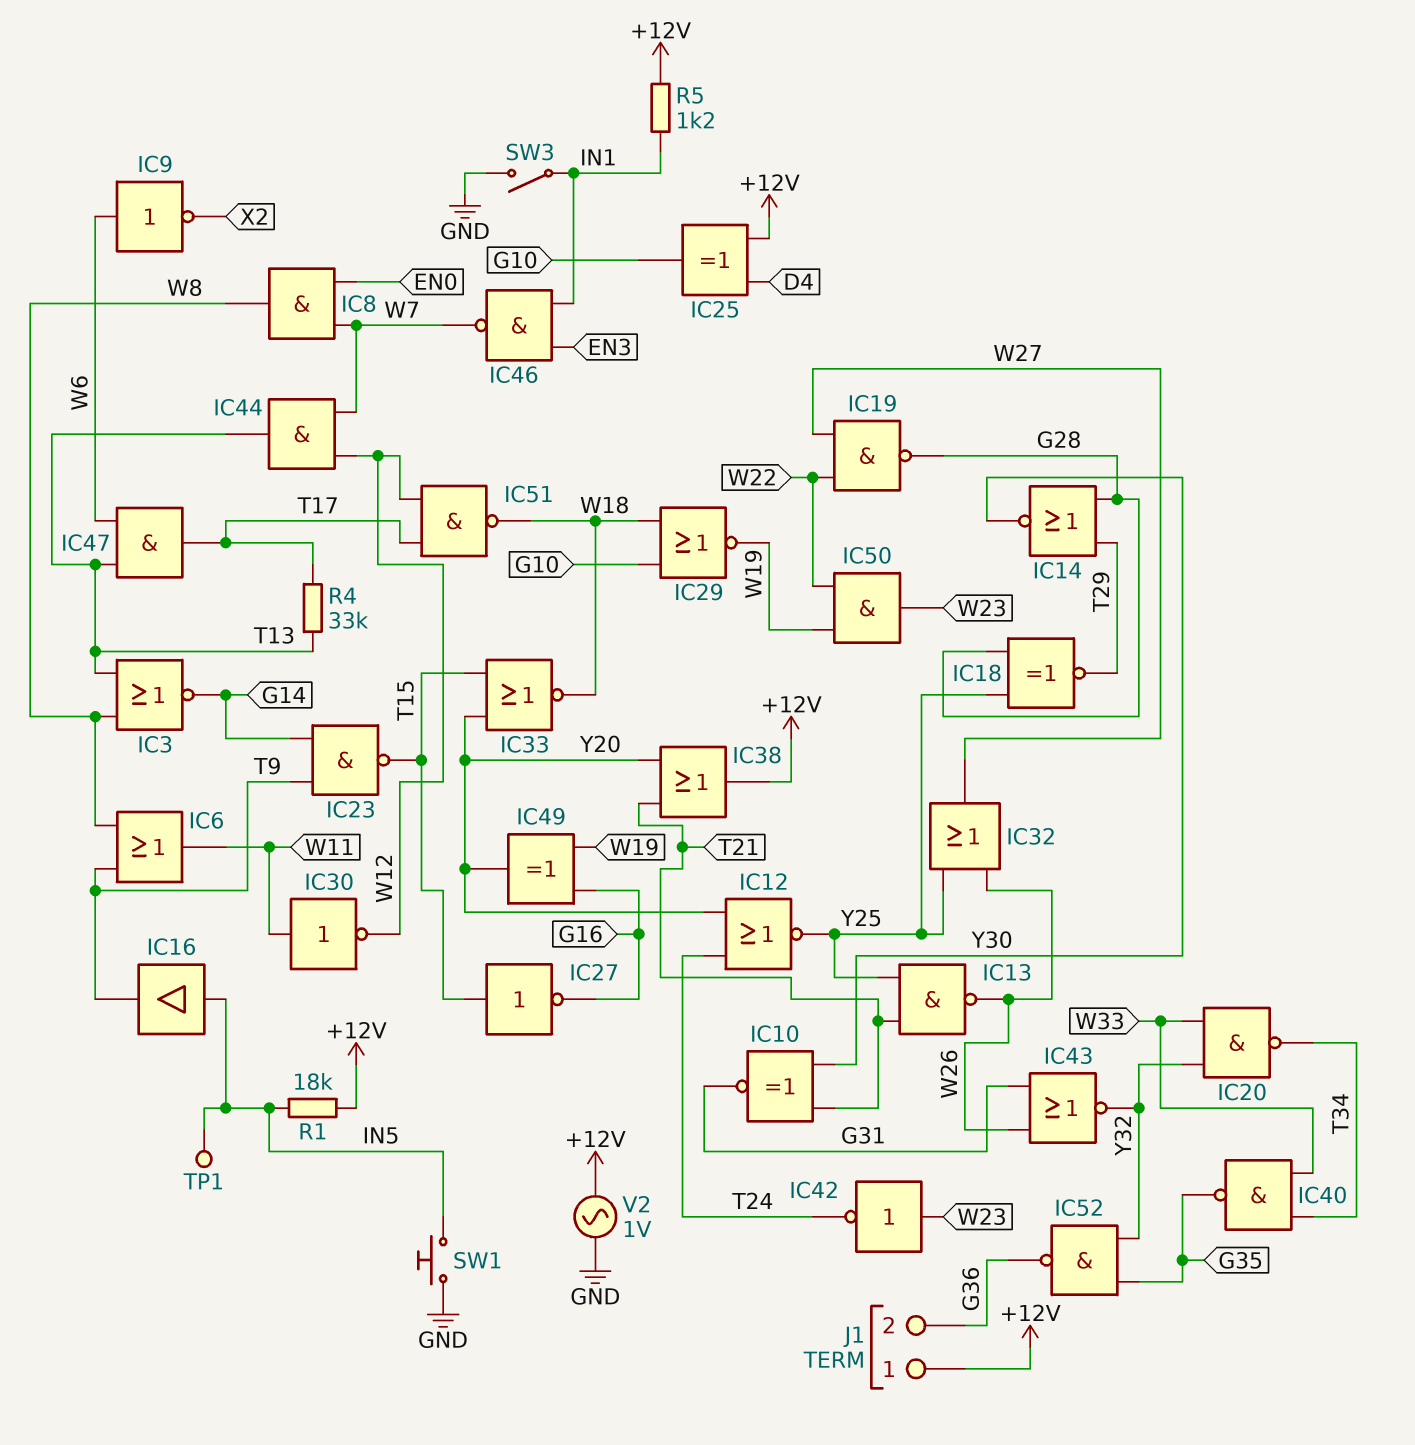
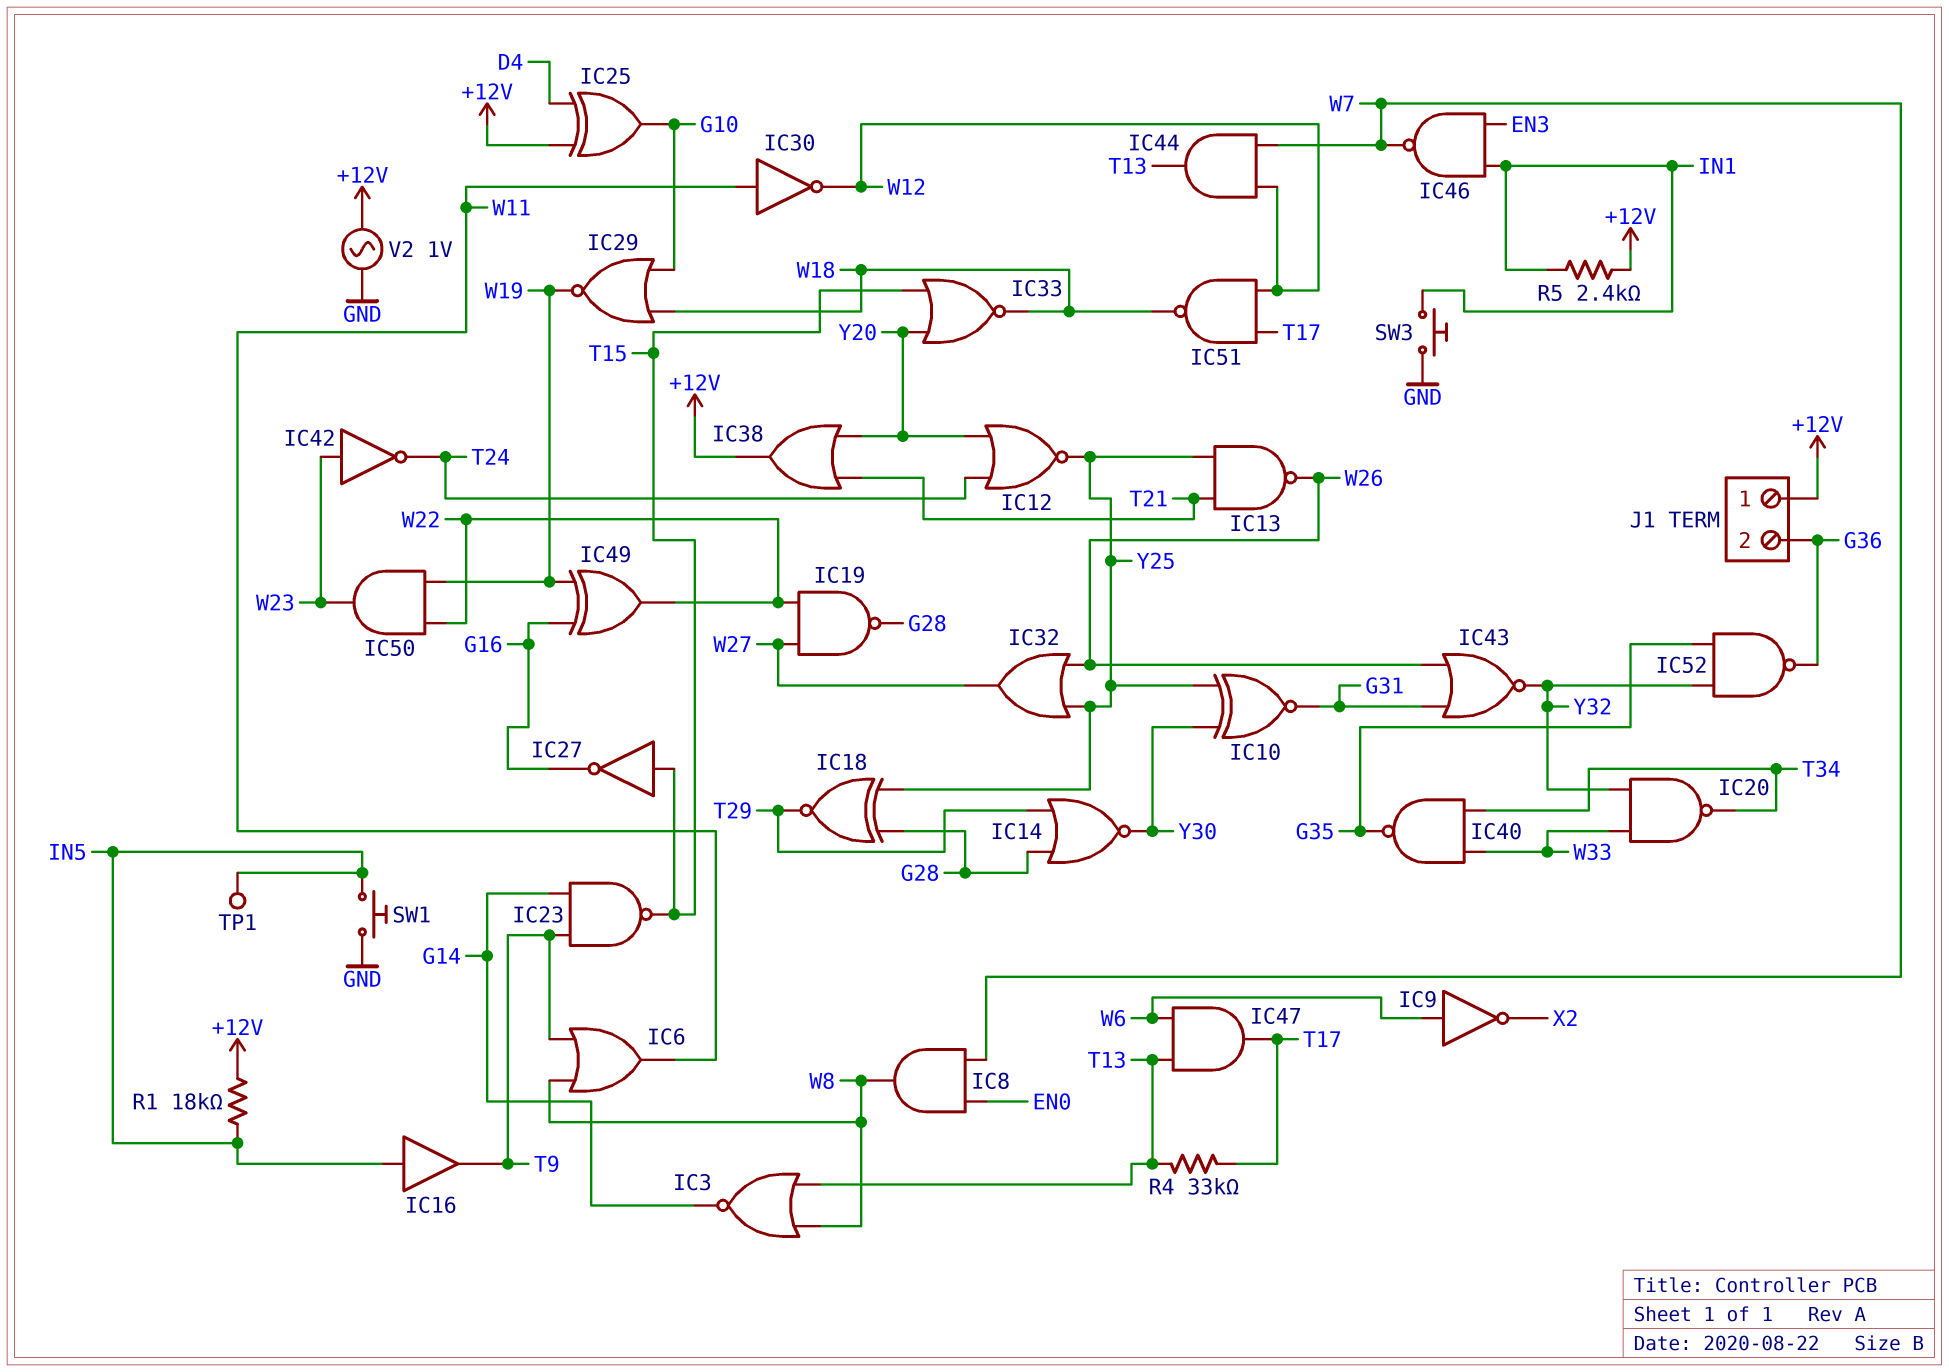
IC10: XNOR (in T21, in Y30, out G31) -> XNOR (in Y25, in Y30, out G31)
IC49: XOR (in G16, in W19, out Y20) -> XOR (in G16, in W19, out W22)
R5: 1.2k (+12V, IN1) -> 2.4k (+12V, IN1)
SW3: switch (GND, IN1) -> button (GND, IN1)

